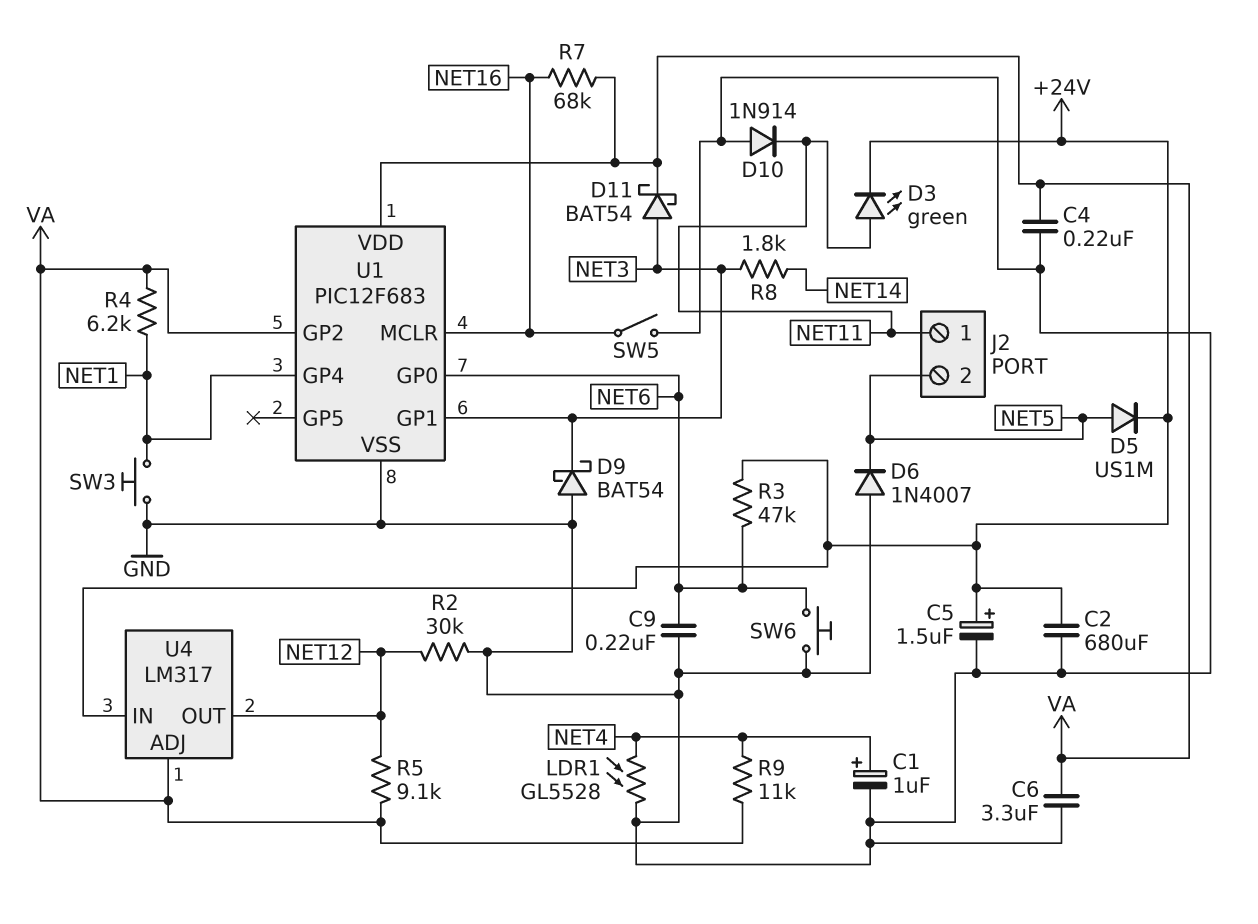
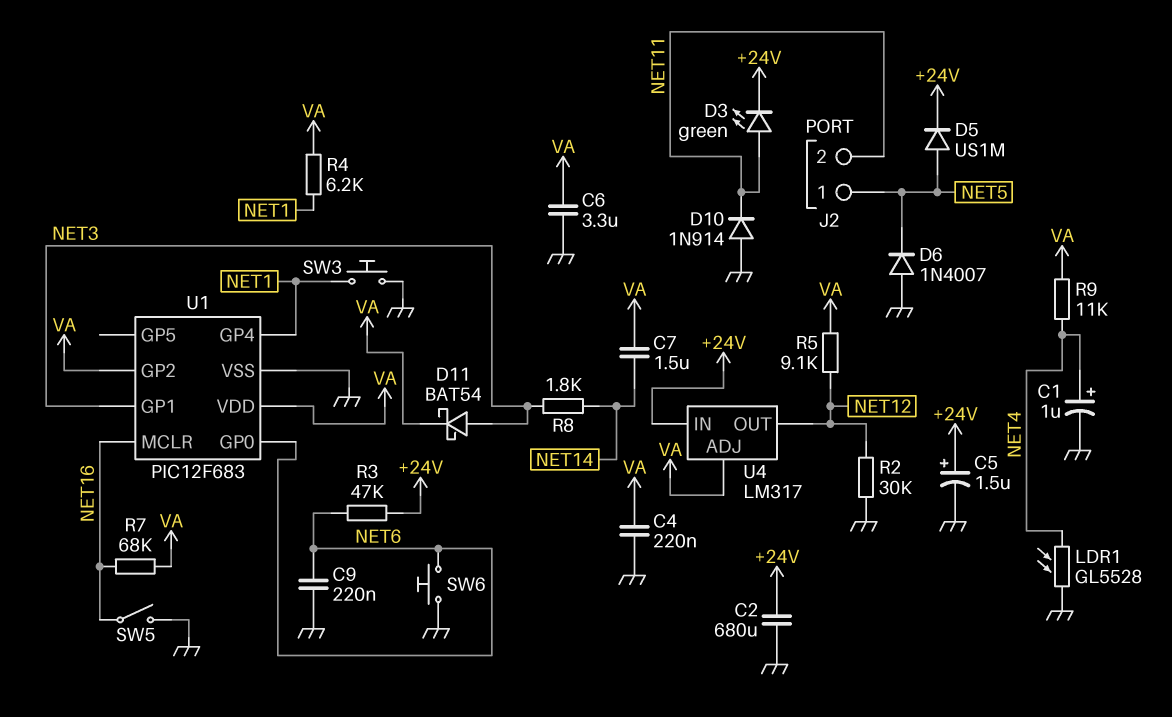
C7: none -> 1.5uF (NET14, VA)
D9: schottky BAT54 (A GND, K NET3) -> none
J2 pin 1: NET11 -> NET5
J2 pin 2: NET5 -> NET11

